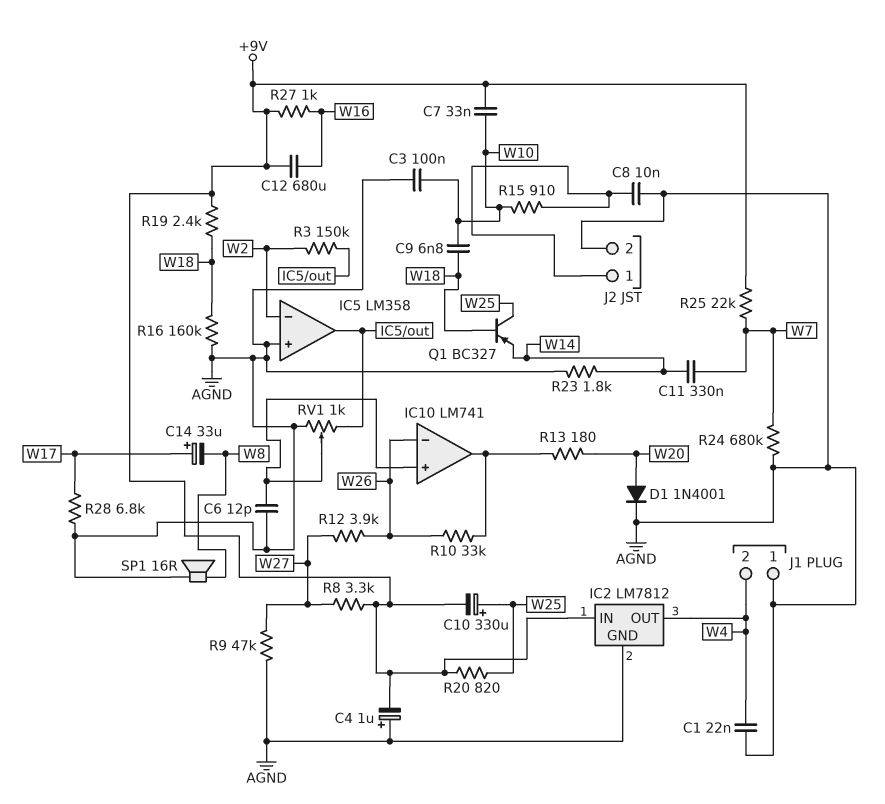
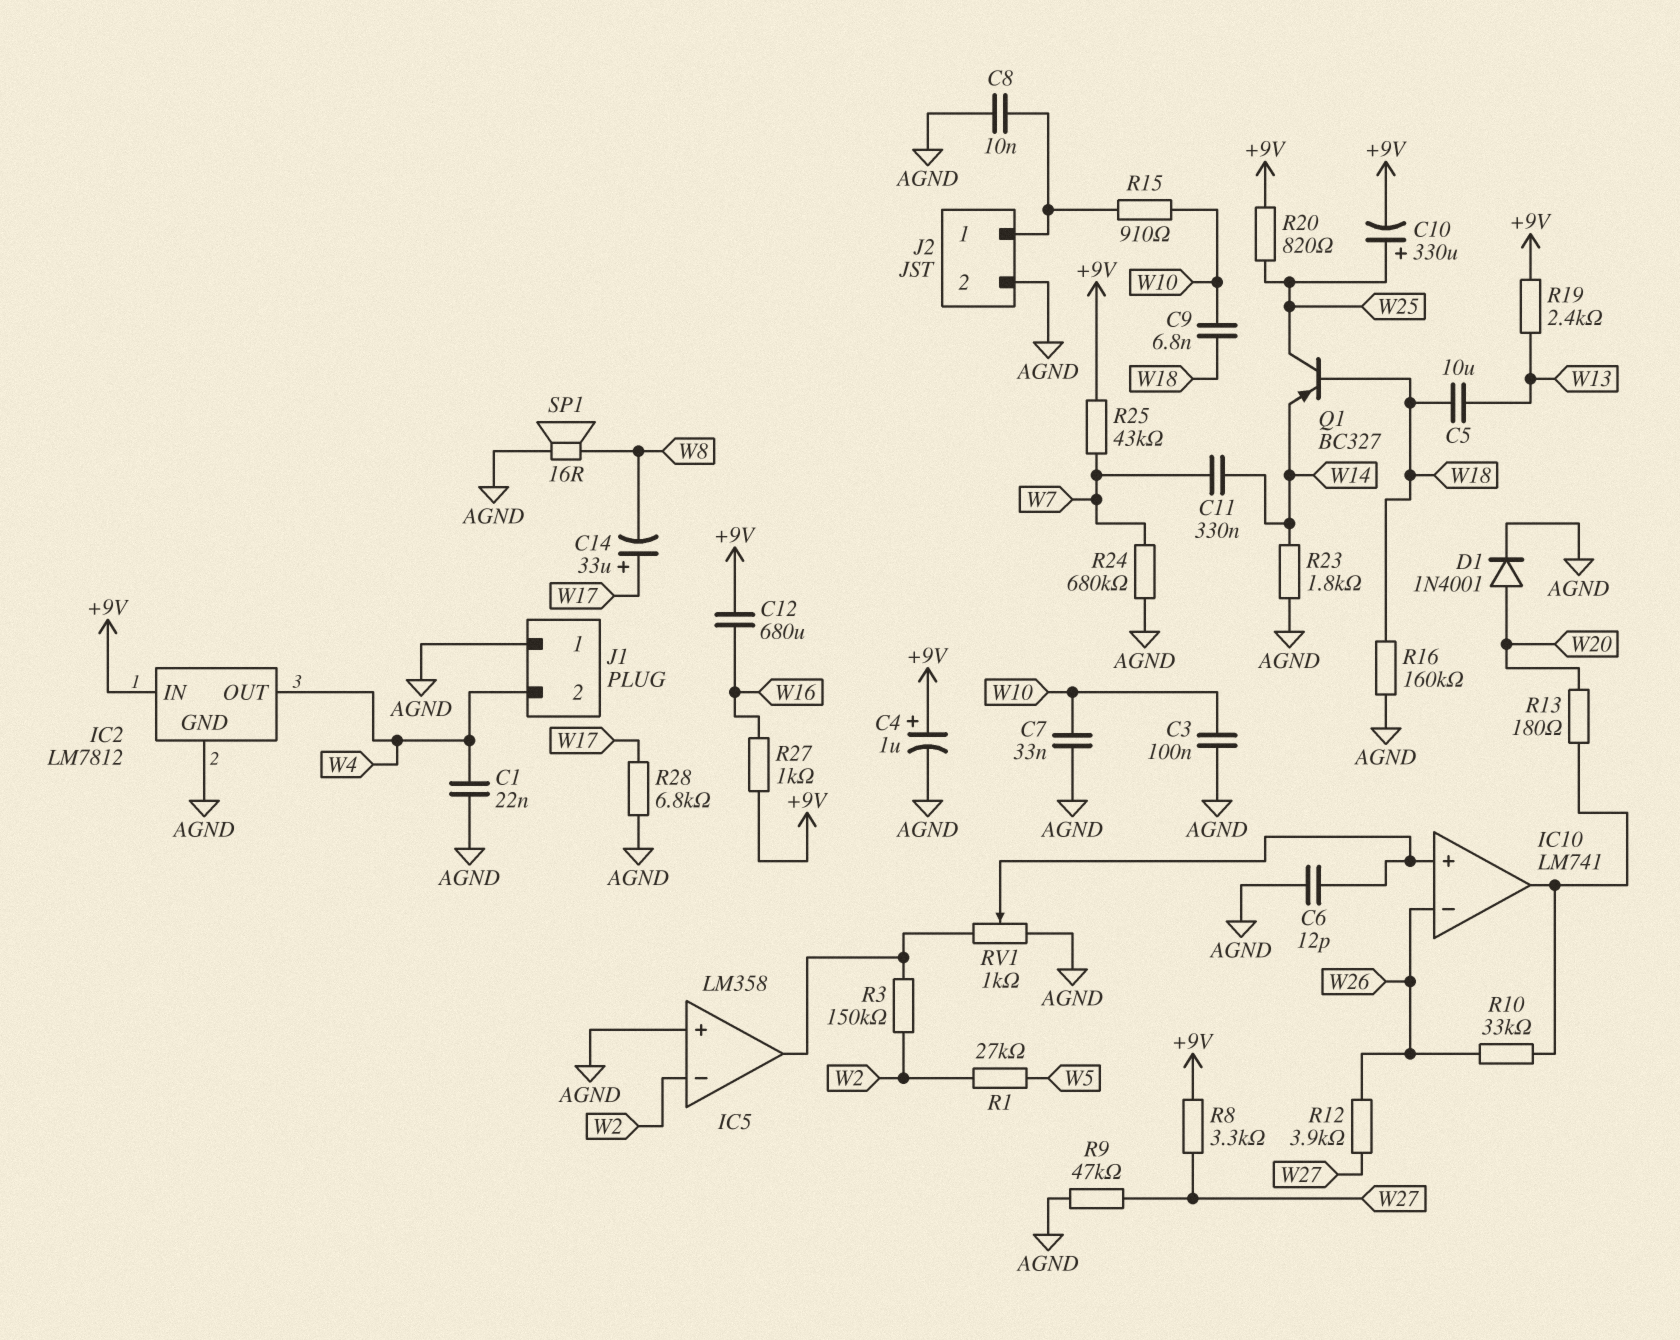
C4: 1uF (plus AGND, minus +9V) -> 1uF (plus +9V, minus AGND)
C5: none -> 10uF (W13, W18)
C7: 33nF (+9V, W10) -> 33nF (AGND, W10)
R1: none -> 27k (W2, W5)
R19: 2.4k (+9V, W18) -> 2.4k (+9V, W13)
R25: 22k (+9V, W7) -> 43k (+9V, W7)

